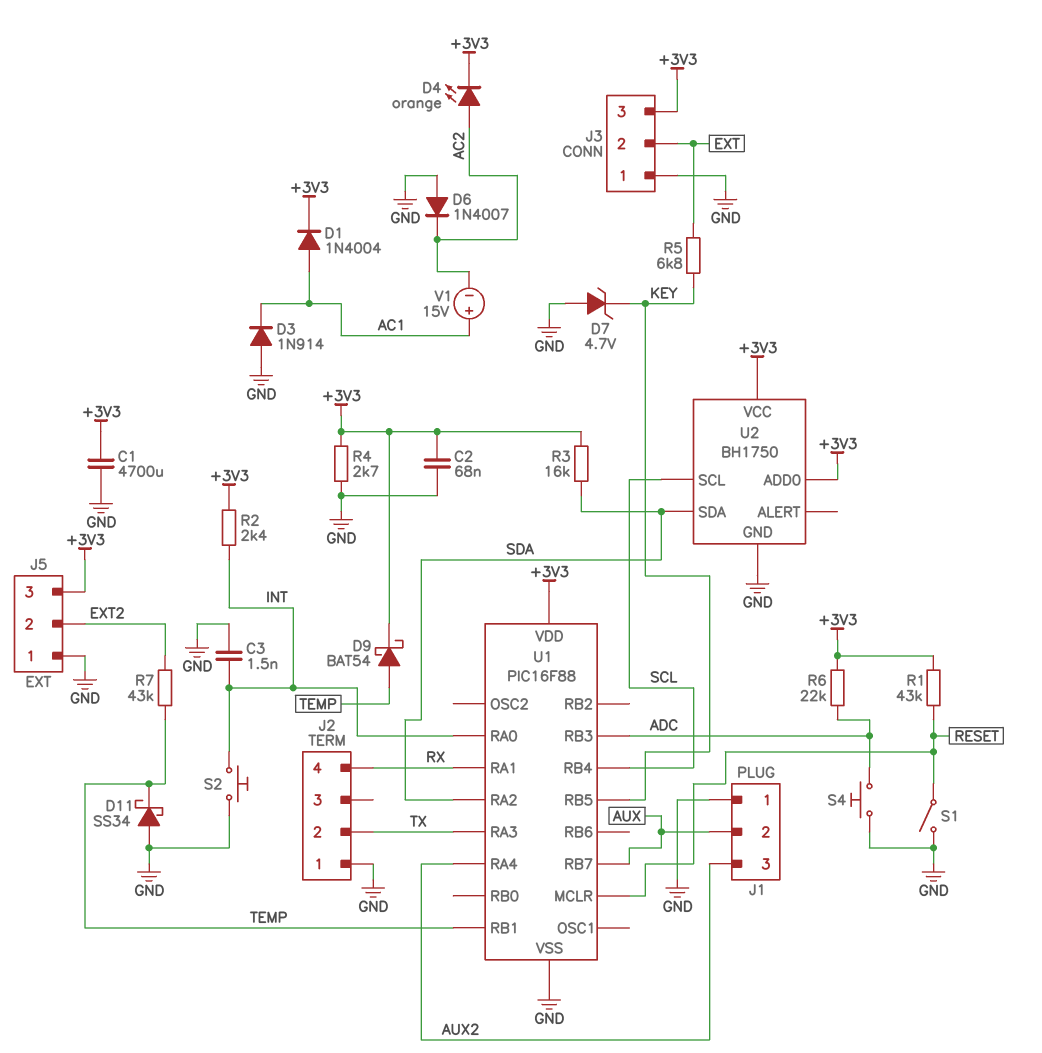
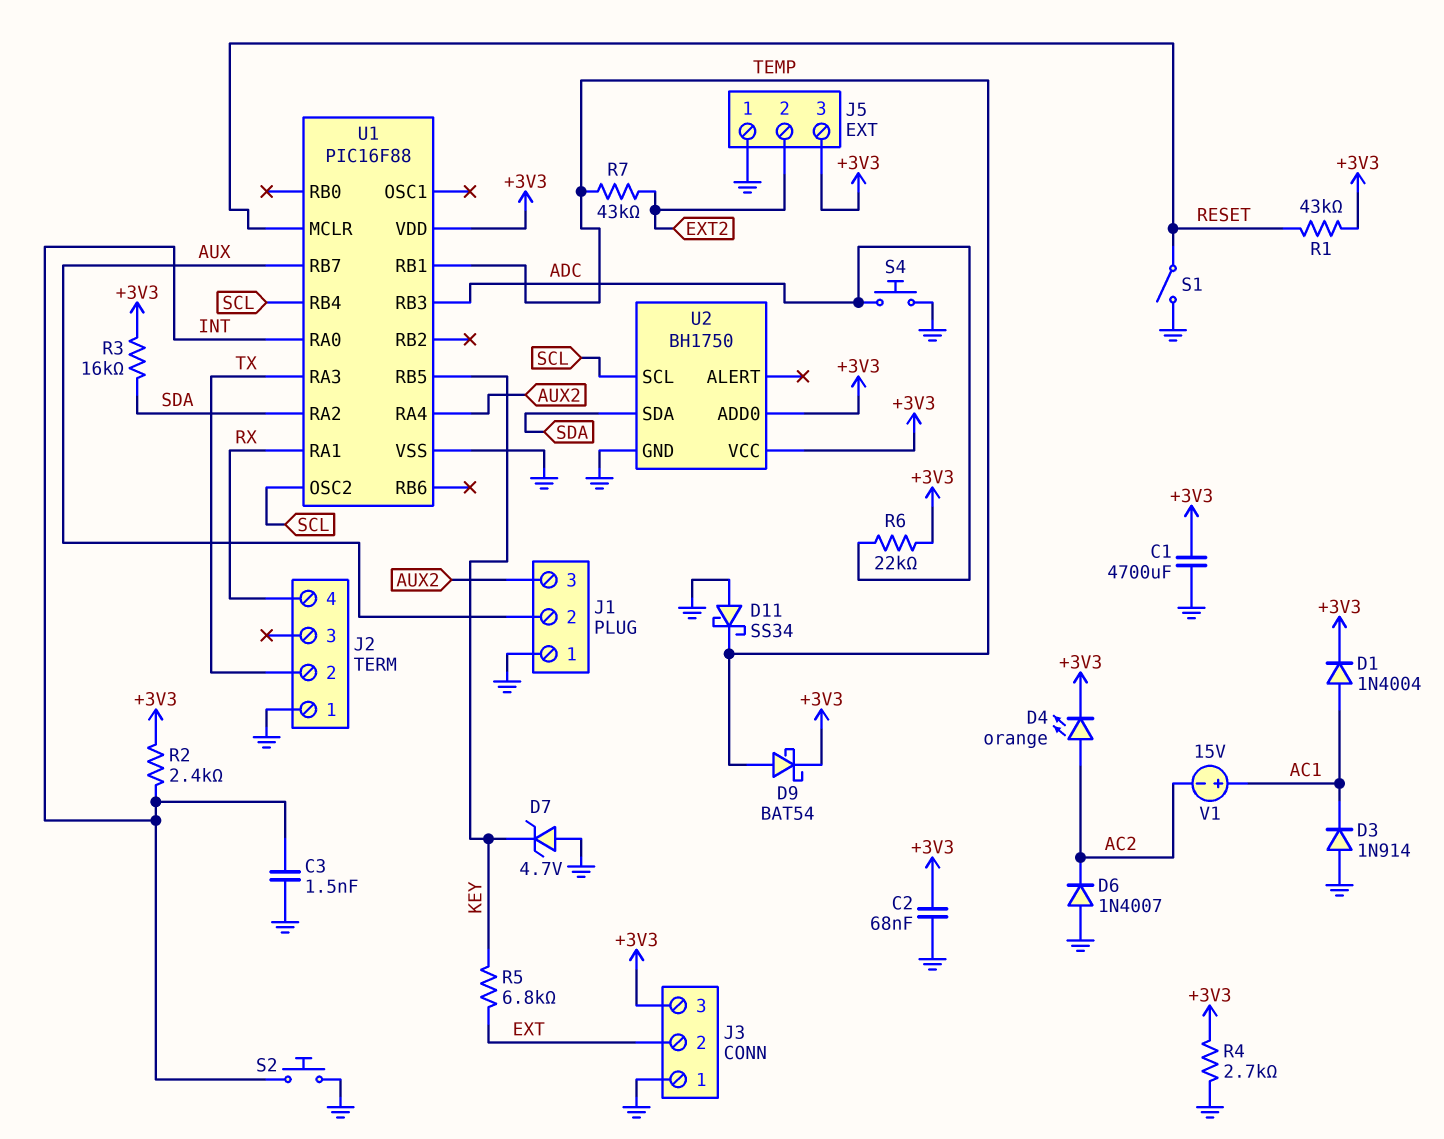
U1 pin OSC2: none -> SCL

